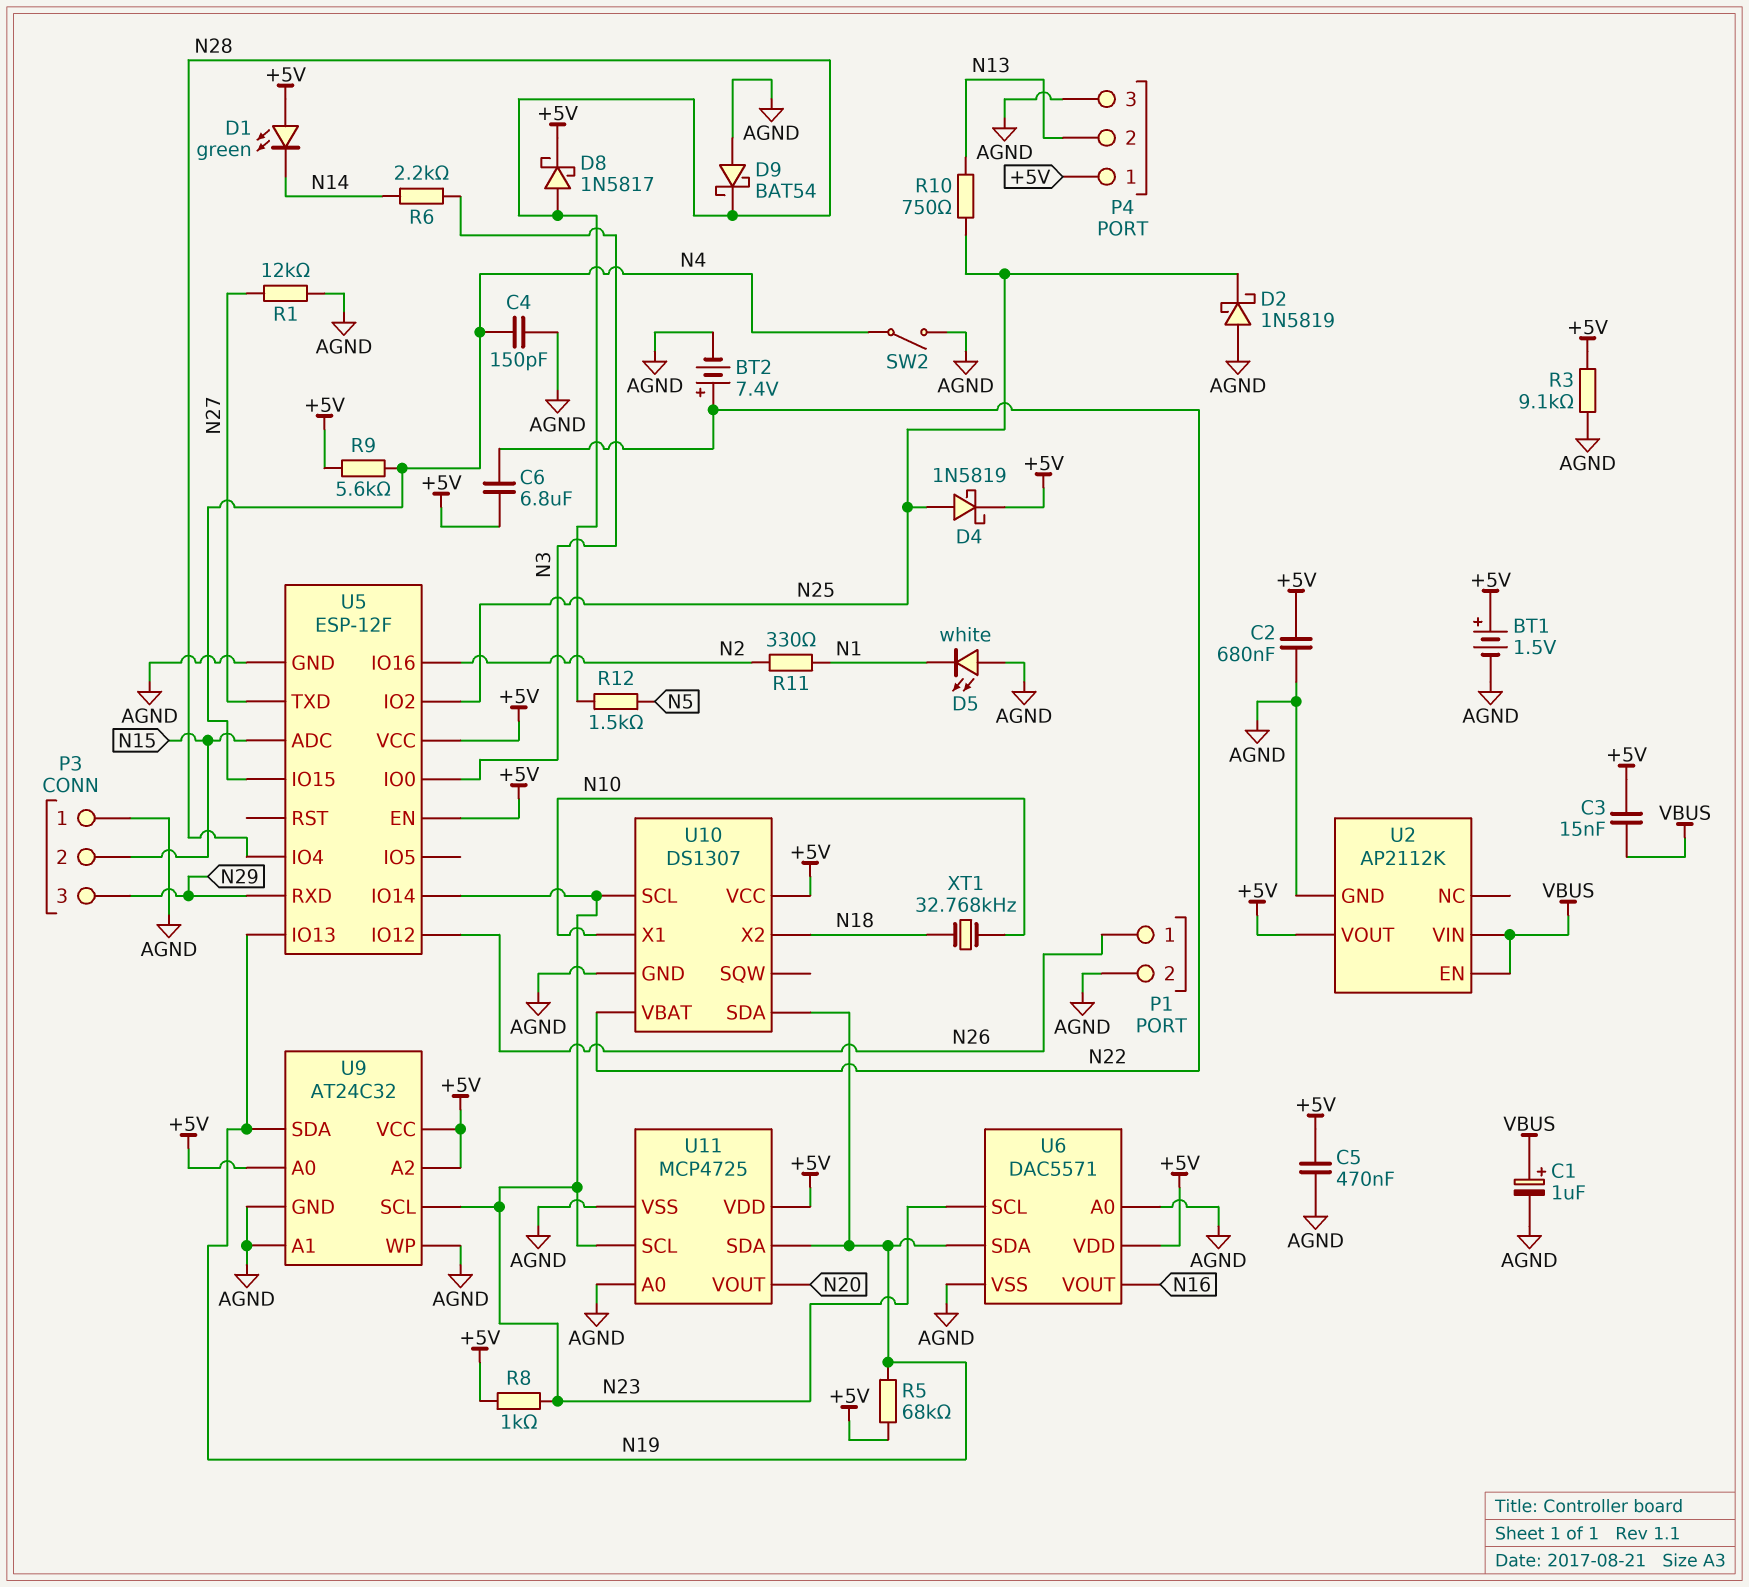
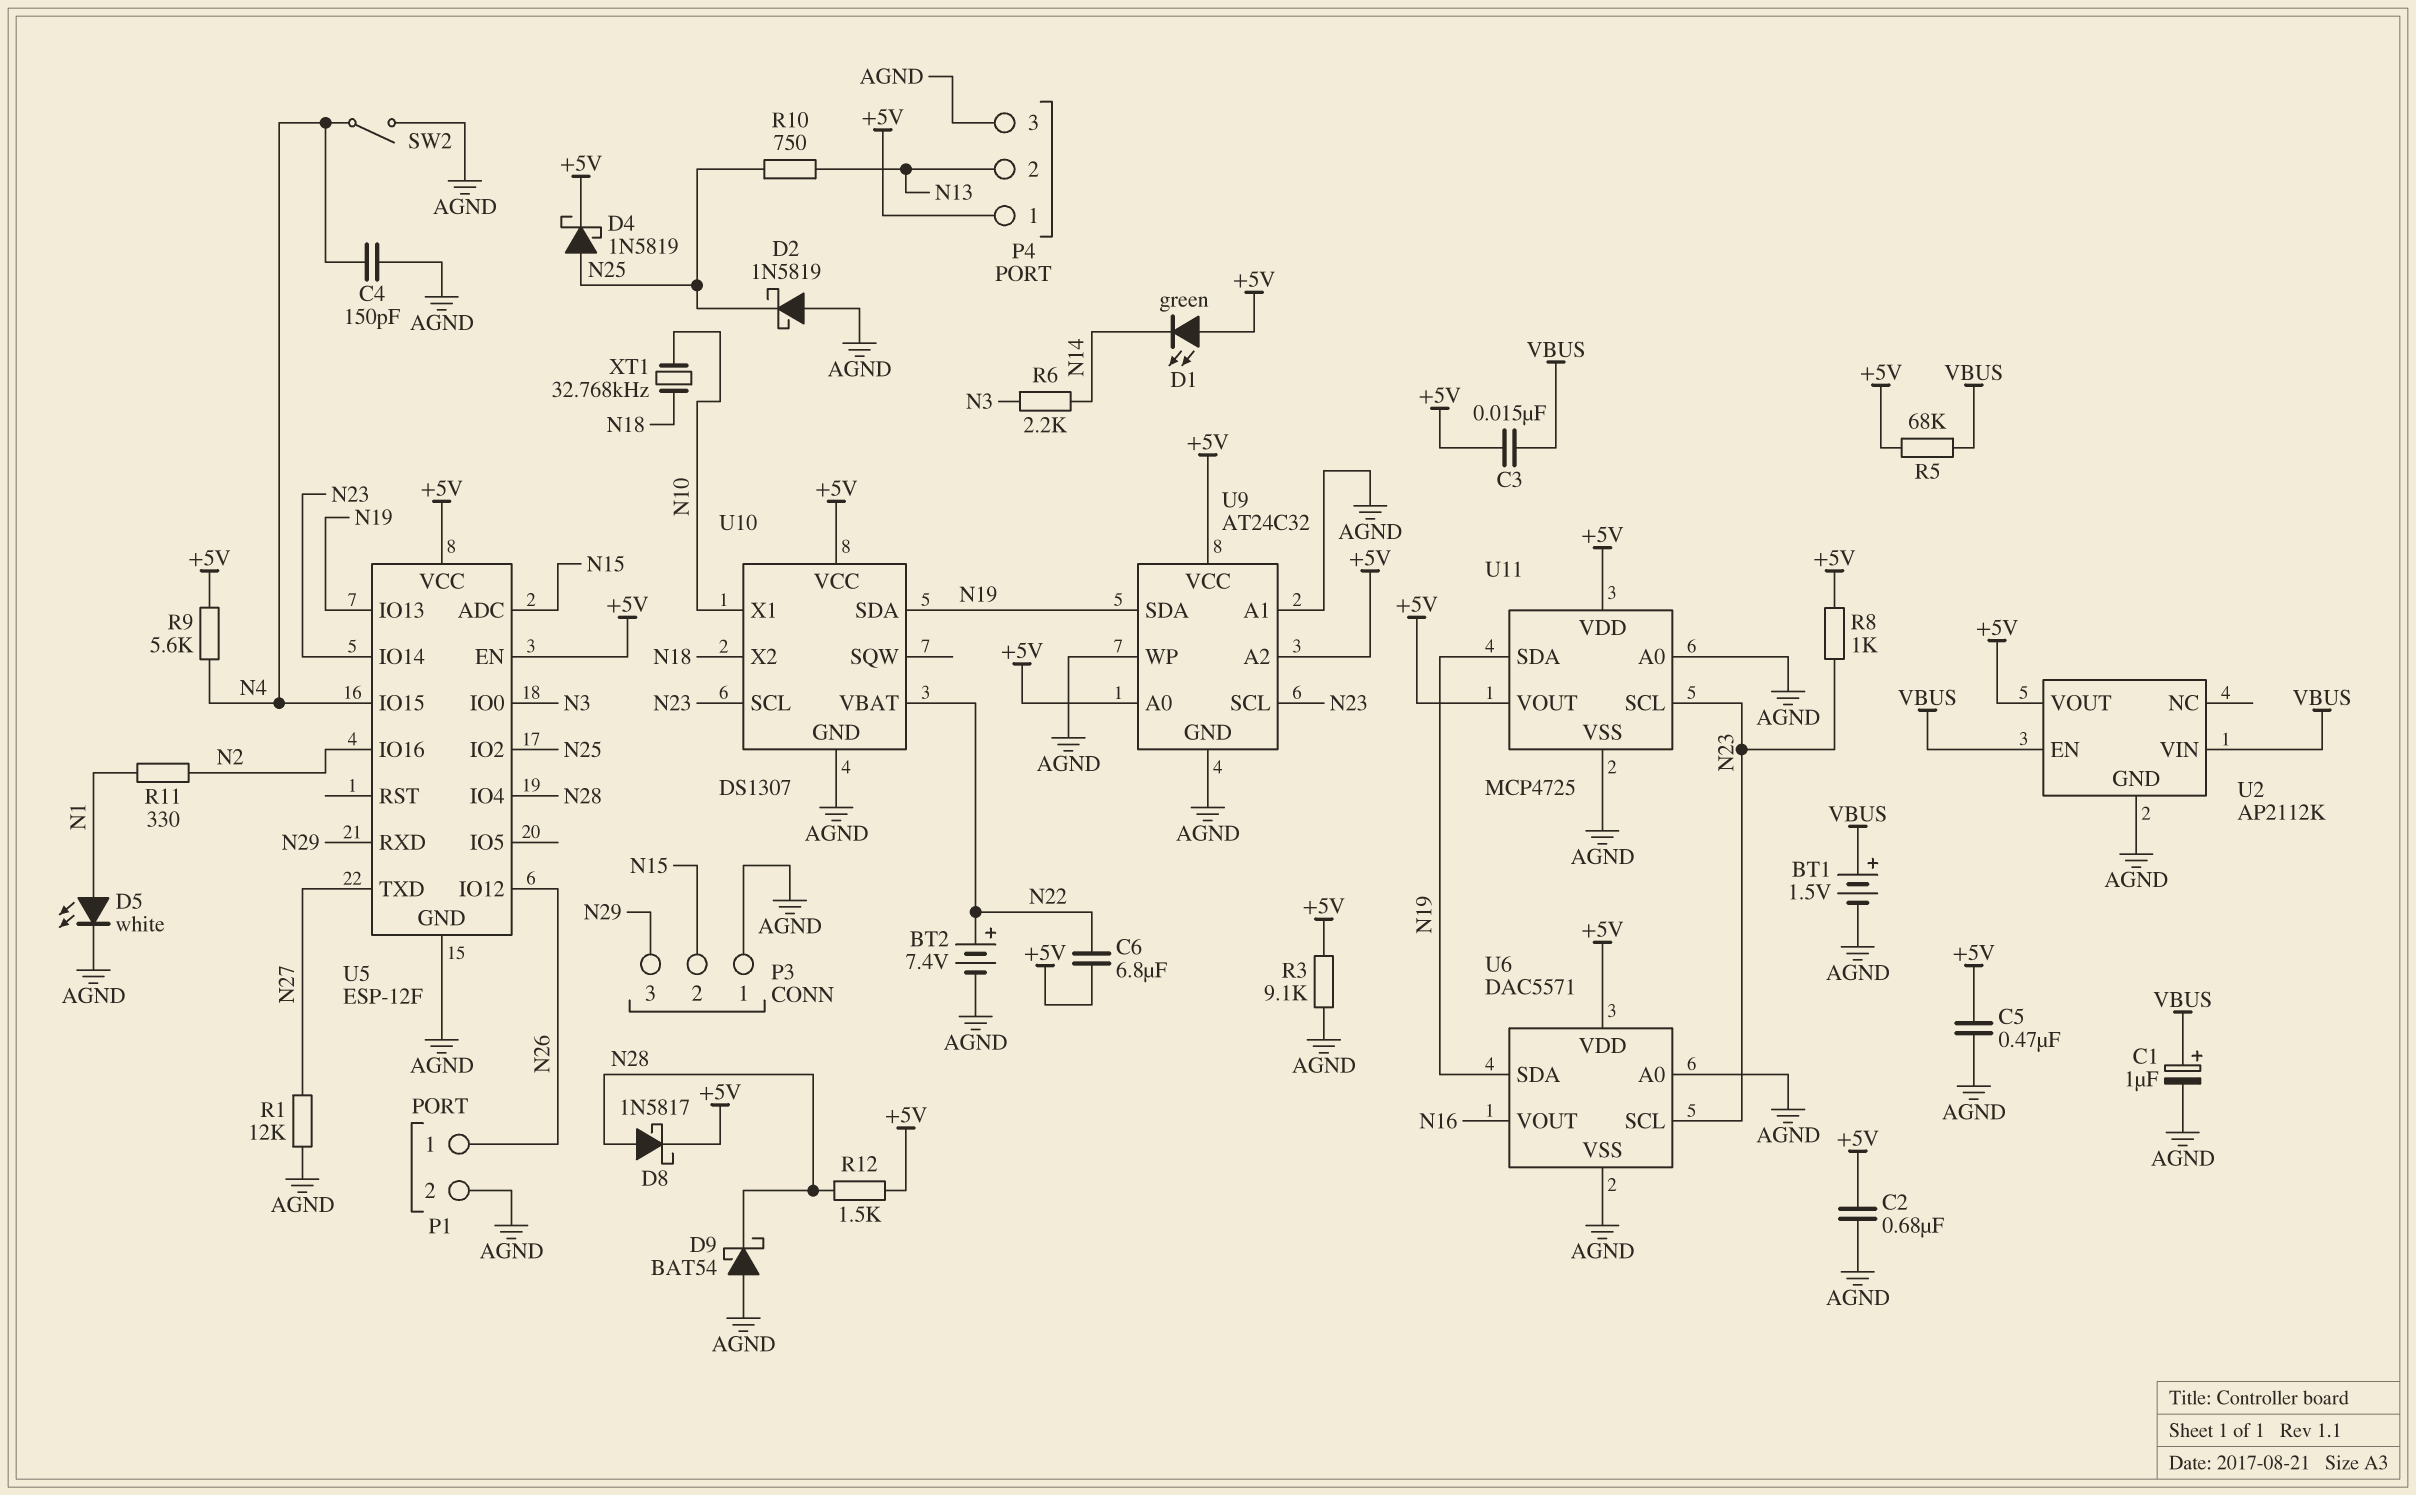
BT1: 1.5V (plus +5V, minus AGND) -> 1.5V (plus VBUS, minus AGND)
D5: LED white (A AGND, K N1) -> LED white (A N1, K AGND)
R5: 68k (+5V, N19) -> 68k (+5V, VBUS)
R12: 1.5k (N5, N28) -> 1.5k (+5V, N28)
U11 pin VOUT: N20 -> +5V

